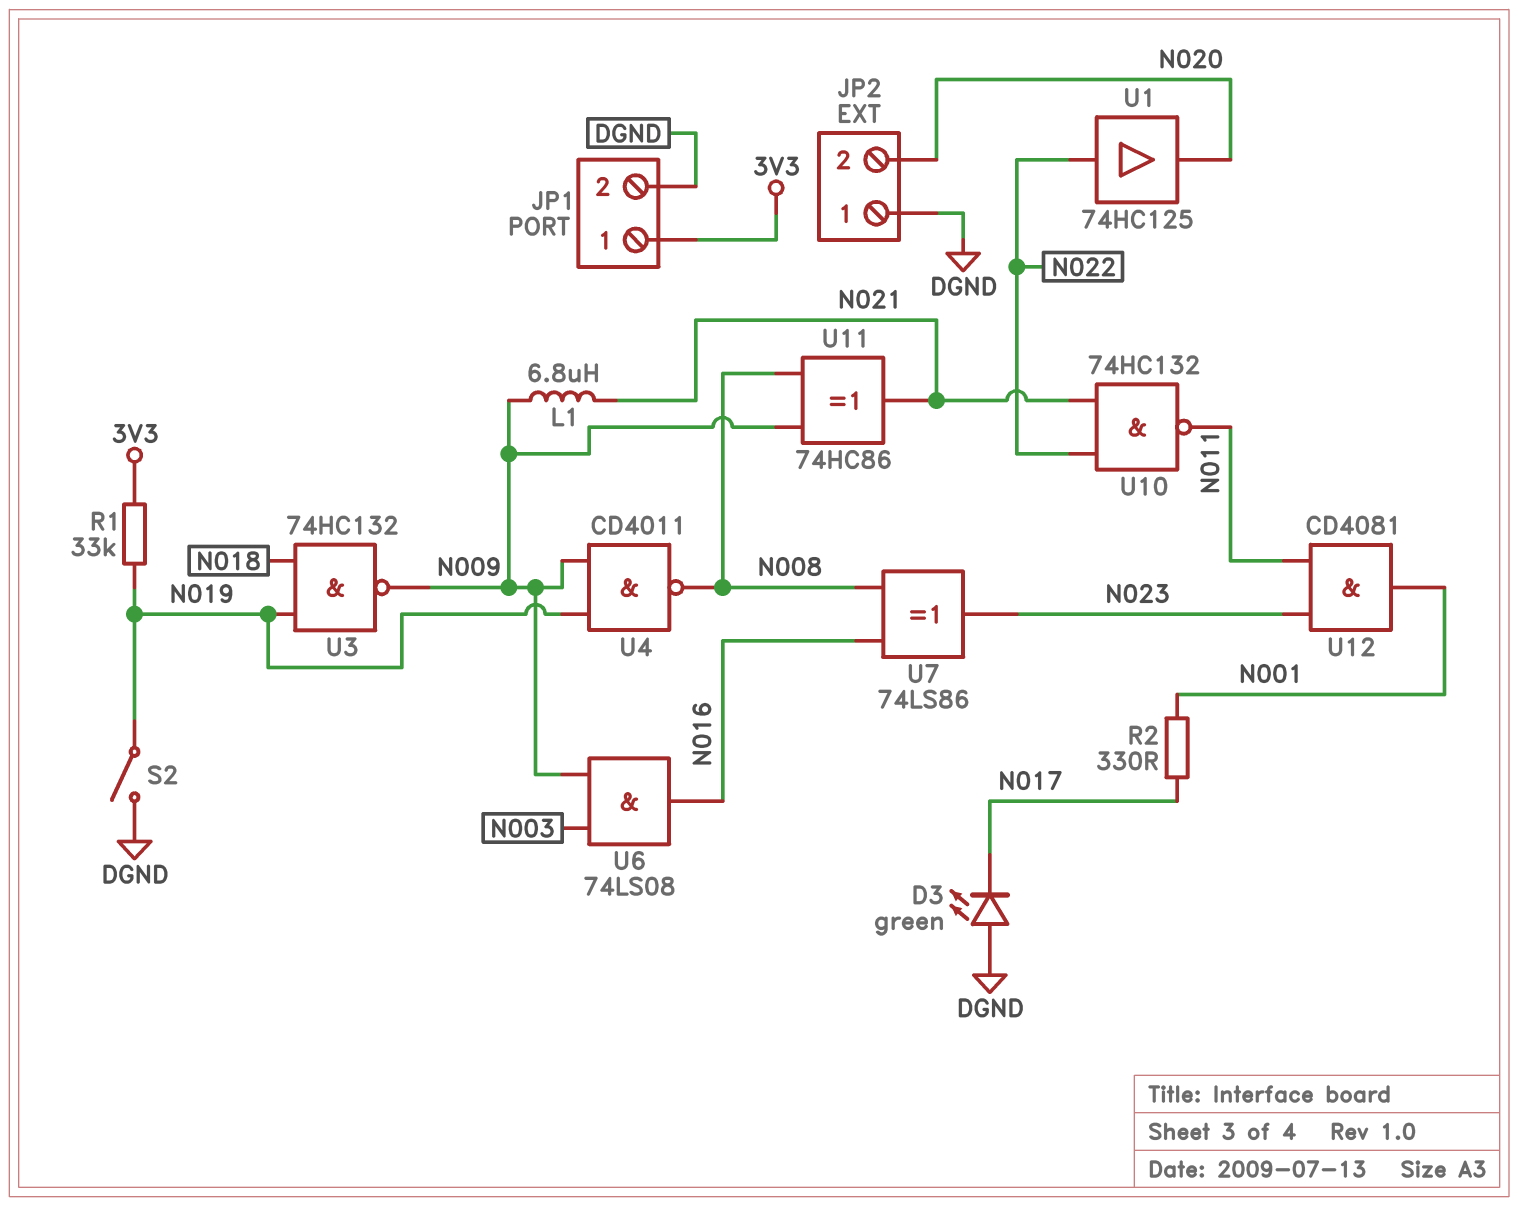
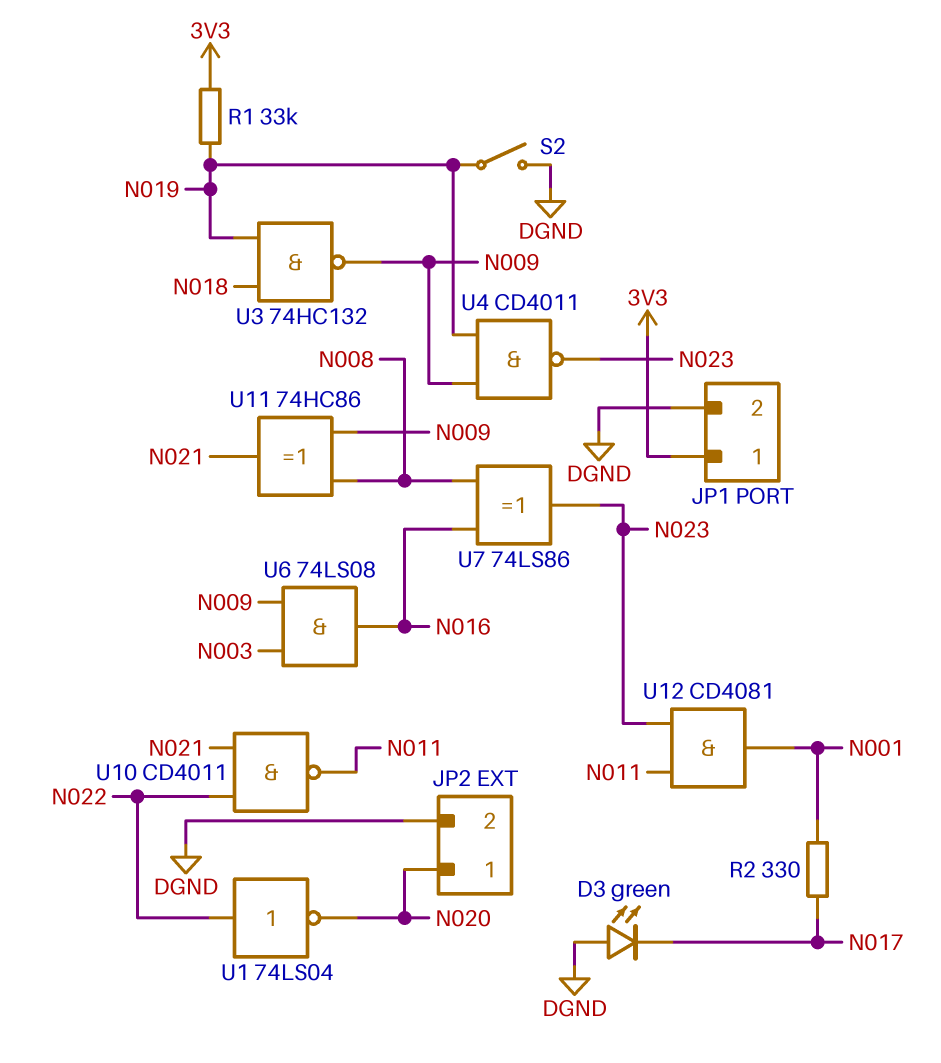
JP2 pin 1: DGND -> N020
JP2 pin 2: N020 -> DGND
L1: 6.8uH (N009, N021) -> none
U1: buffer 74HC125 (in N022, out N020) -> NOT 74LS04 (in N022, out N020)
U4: NAND CD4011 (in N009, in N019, out N008) -> NAND CD4011 (in N009, in N019, out N023)
U10: NAND 74HC132 (in N021, in N022, out N011) -> NAND CD4011 (in N021, in N022, out N011)

